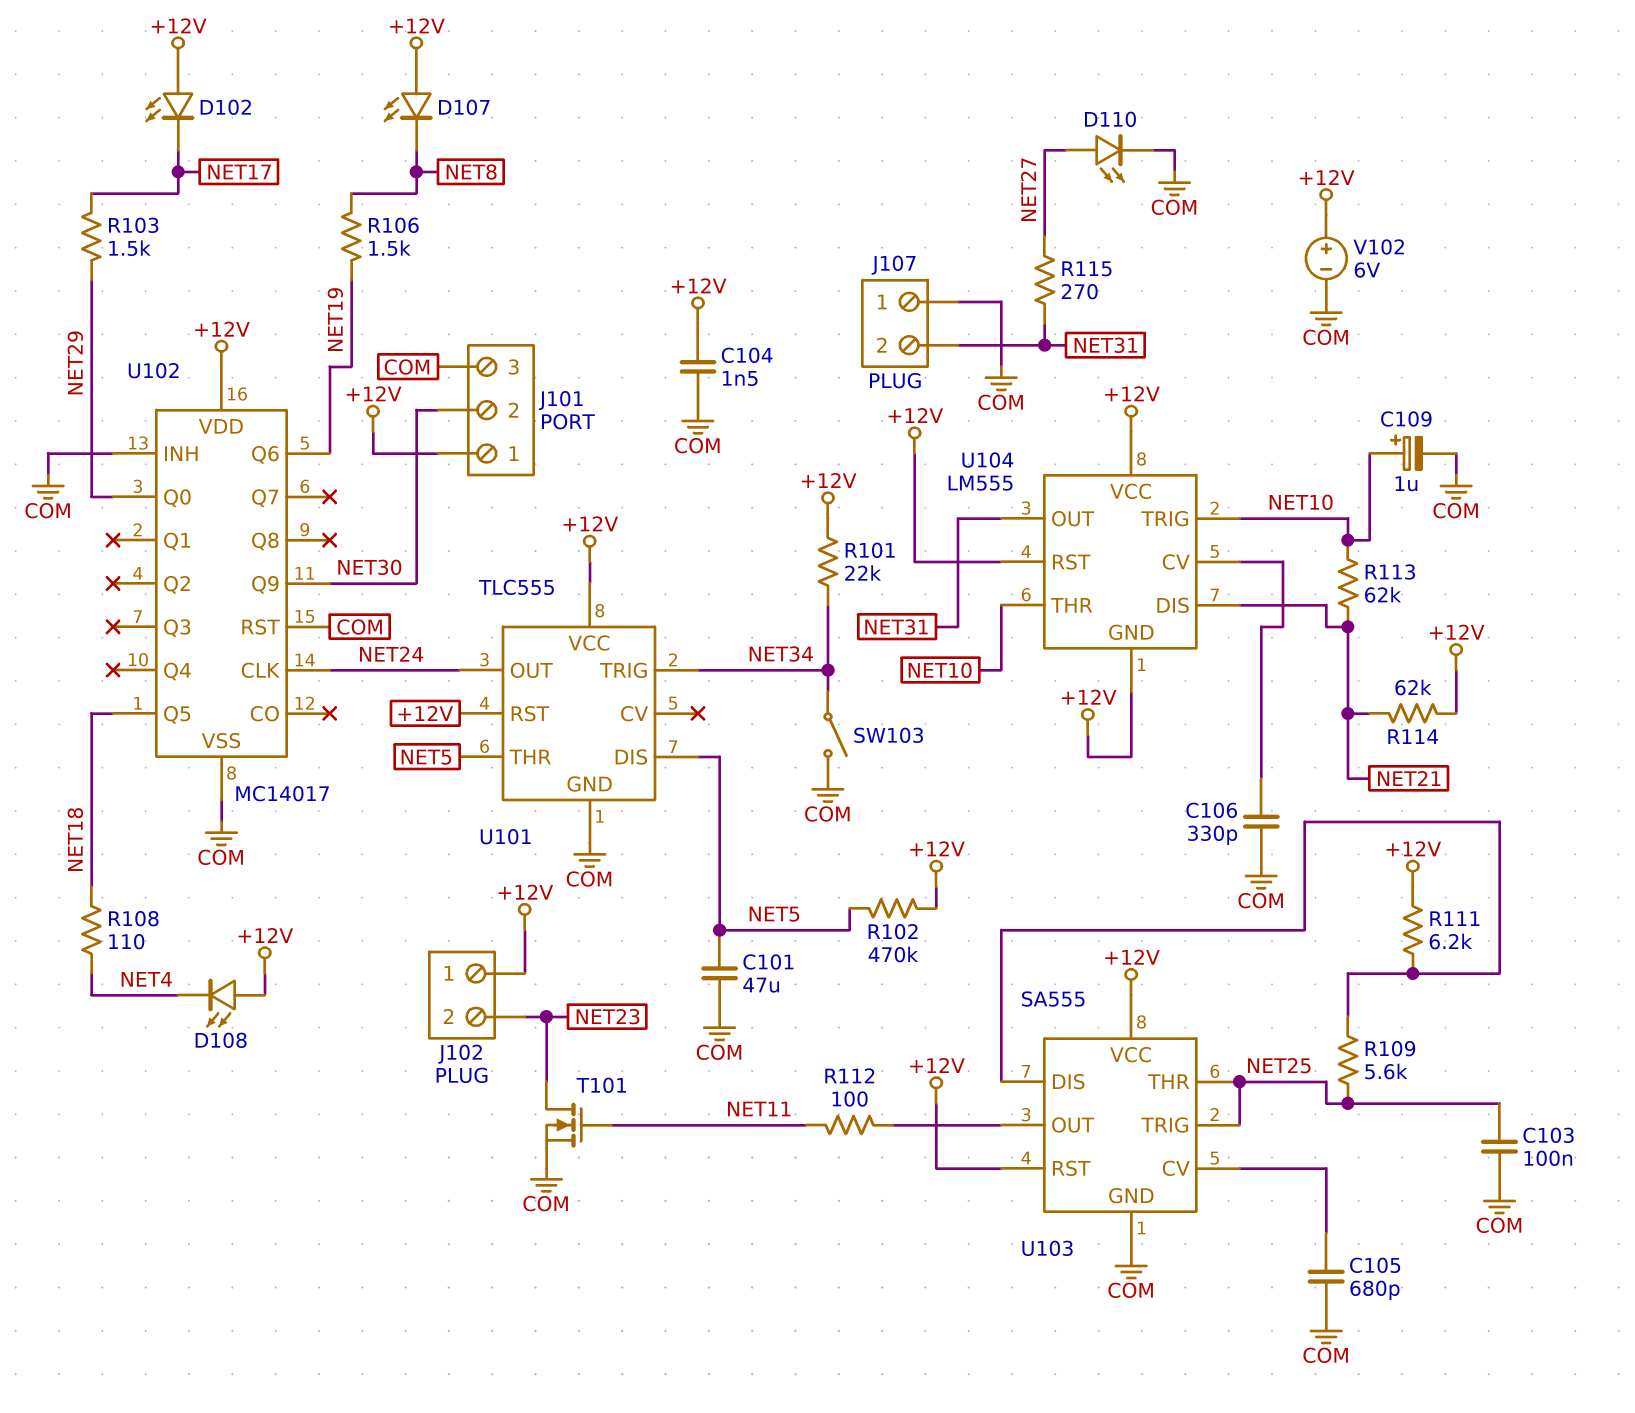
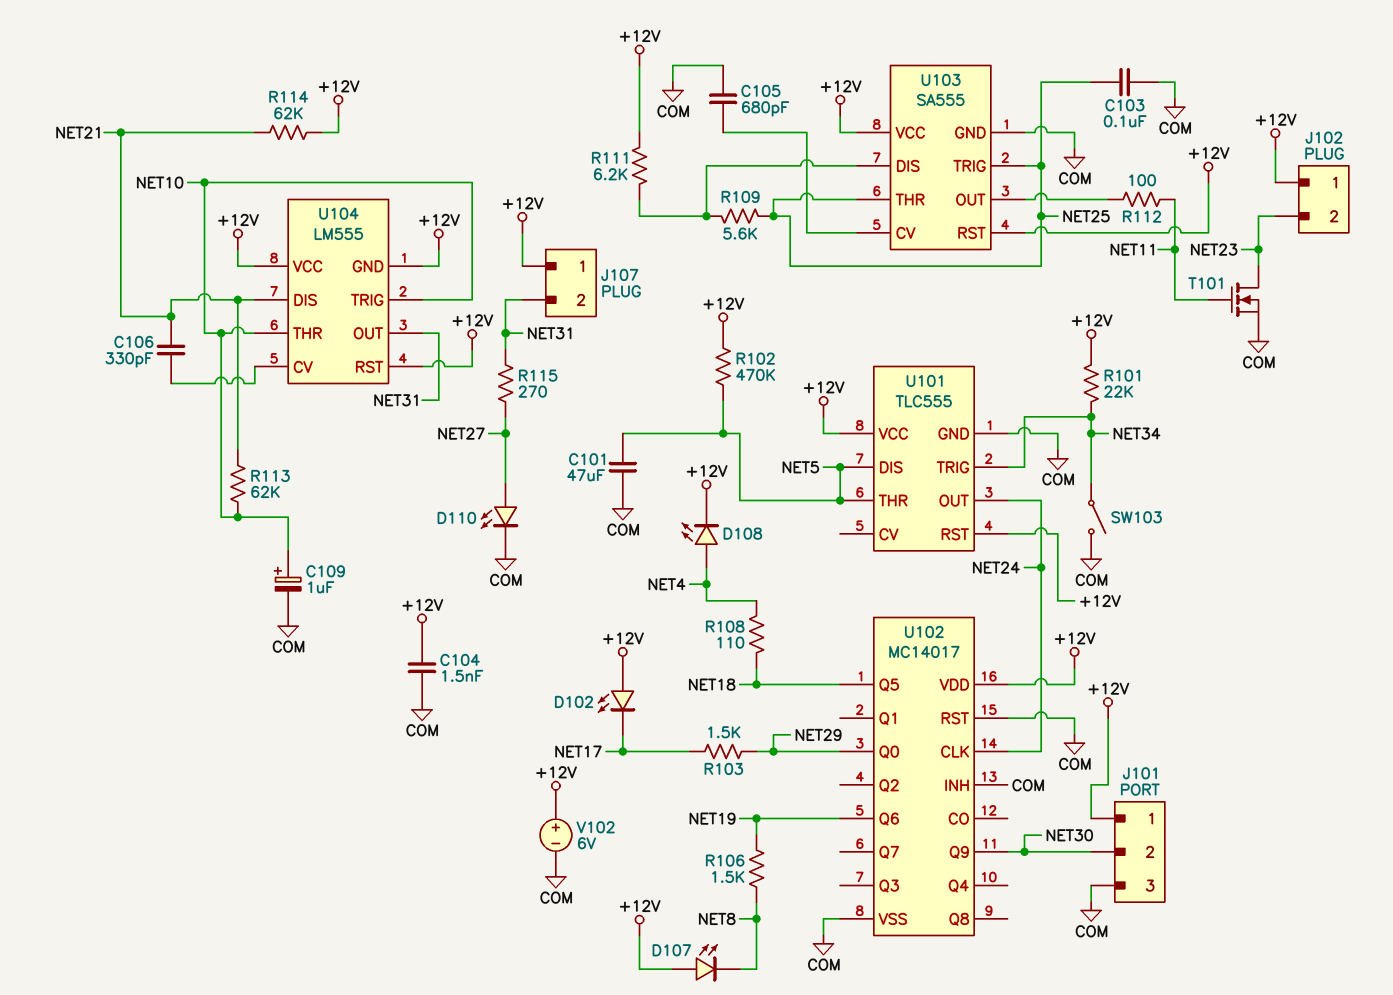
C106: 330pF (COM, U104/CV) -> 330pF (NET21, U104/CV)
D108: LED (A +12V, K NET4) -> LED (A NET4, K +12V)
J107 pin 1: COM -> +12V

